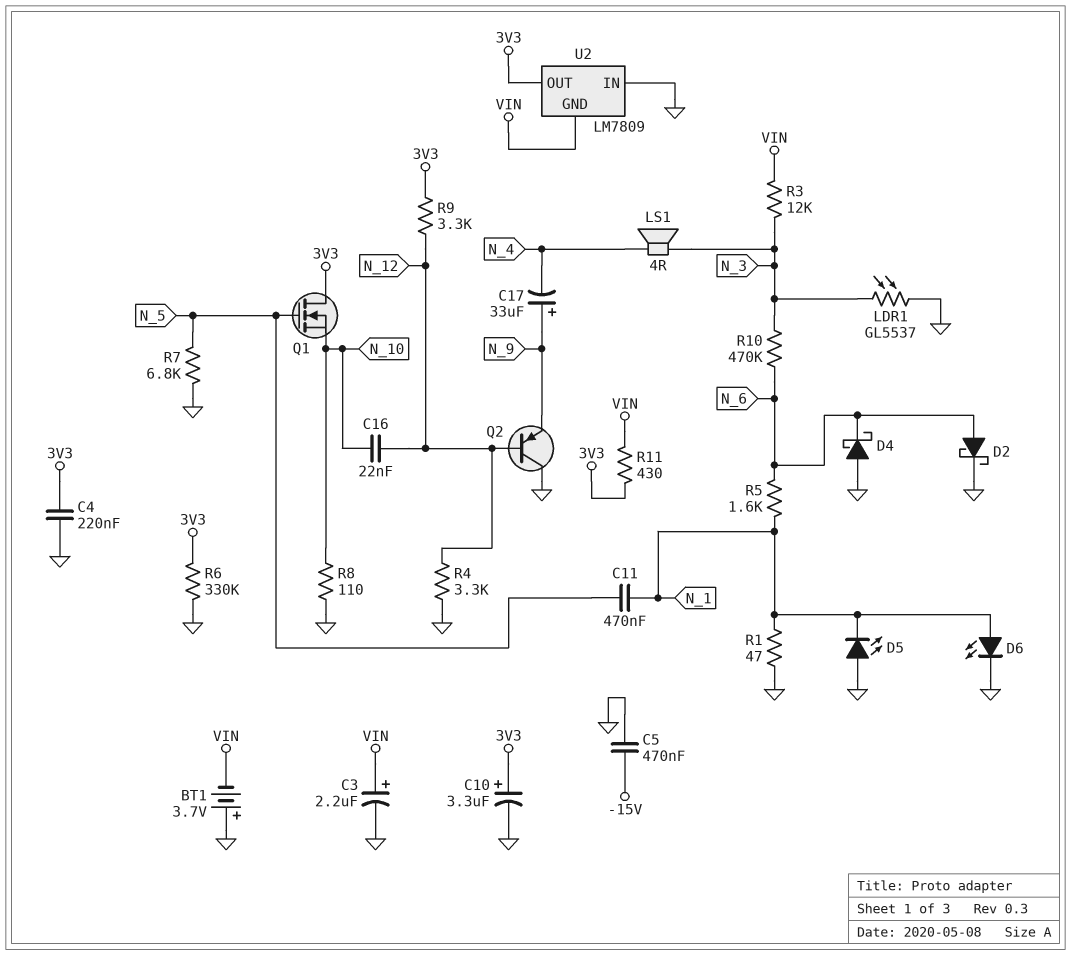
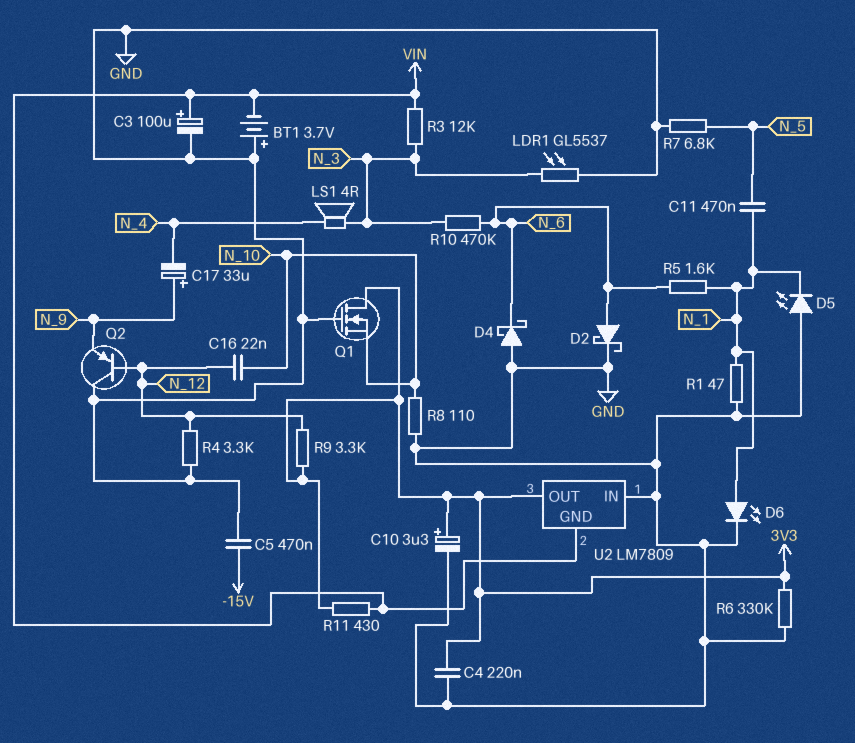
C3: 2.2uF (plus VIN, minus GND) -> 100uF (plus VIN, minus GND)
Q1: NMOS (G N_5, D 3V3, S N_10) -> NMOS (G GND, D 3V3, S N_10)

